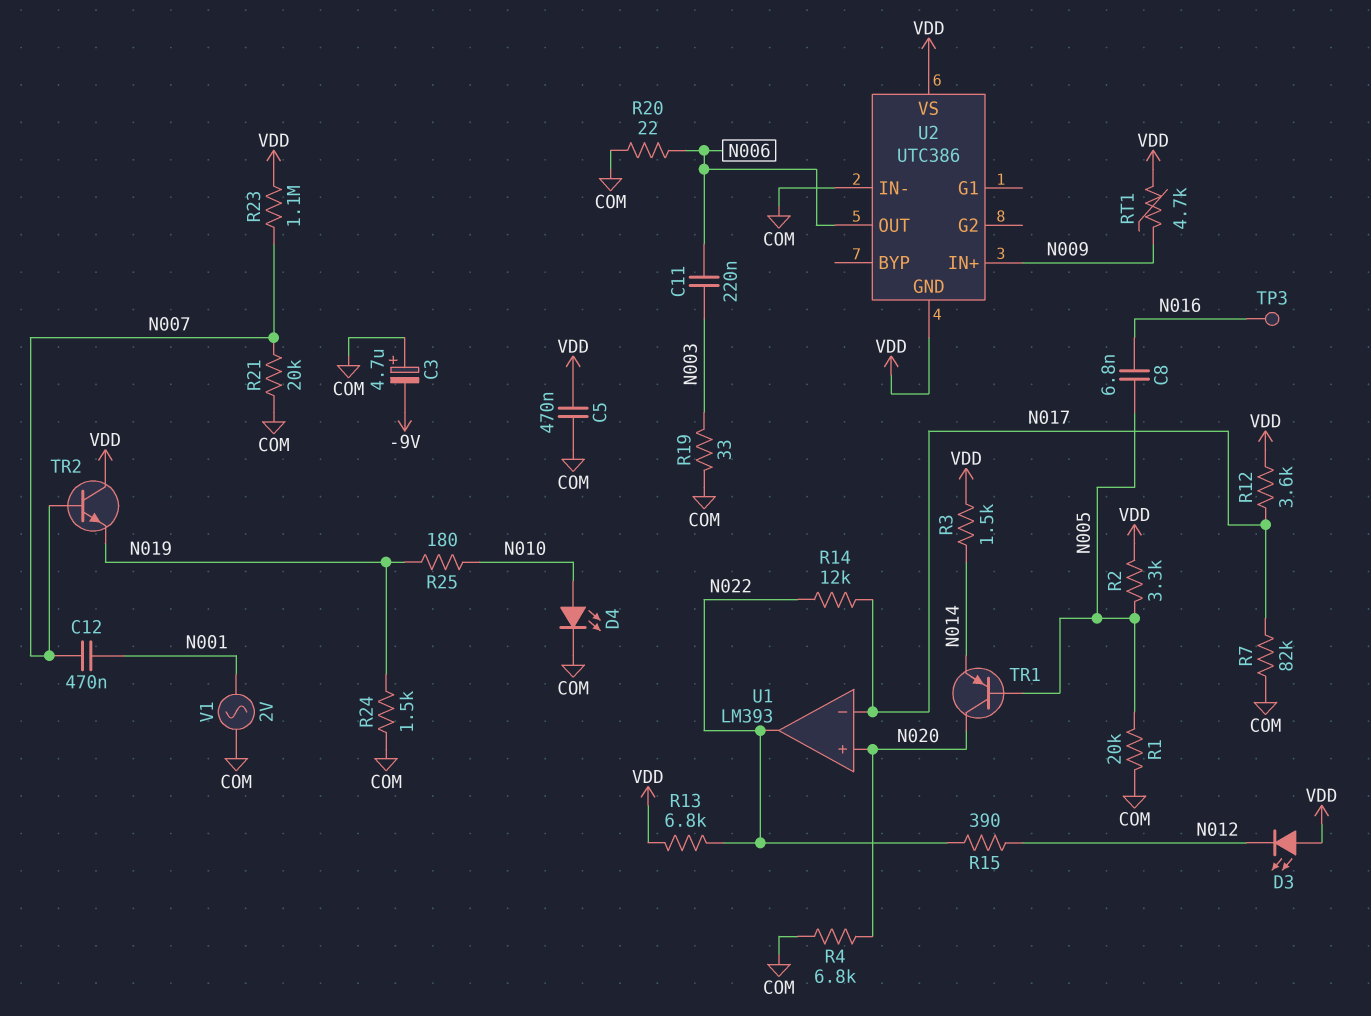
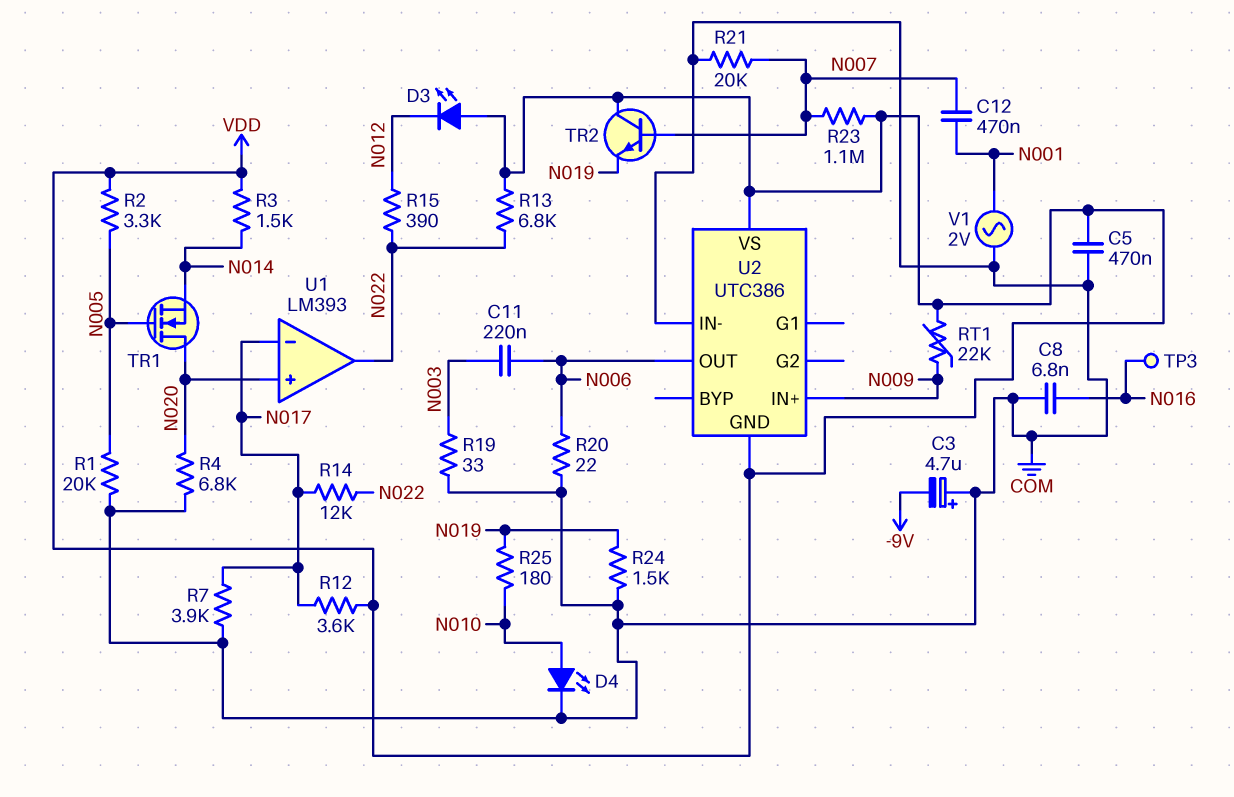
C8: 6.8nF (N005, N016) -> 6.8nF (COM, N016)
R7: 82k (COM, N017) -> 3.9k (COM, N017)
RT1: 4.7k (N009, VDD) -> 22k (N009, VDD)
TR1: PNP (B N005, C N020, E N014) -> NMOS (G N005, D N020, S N014)

